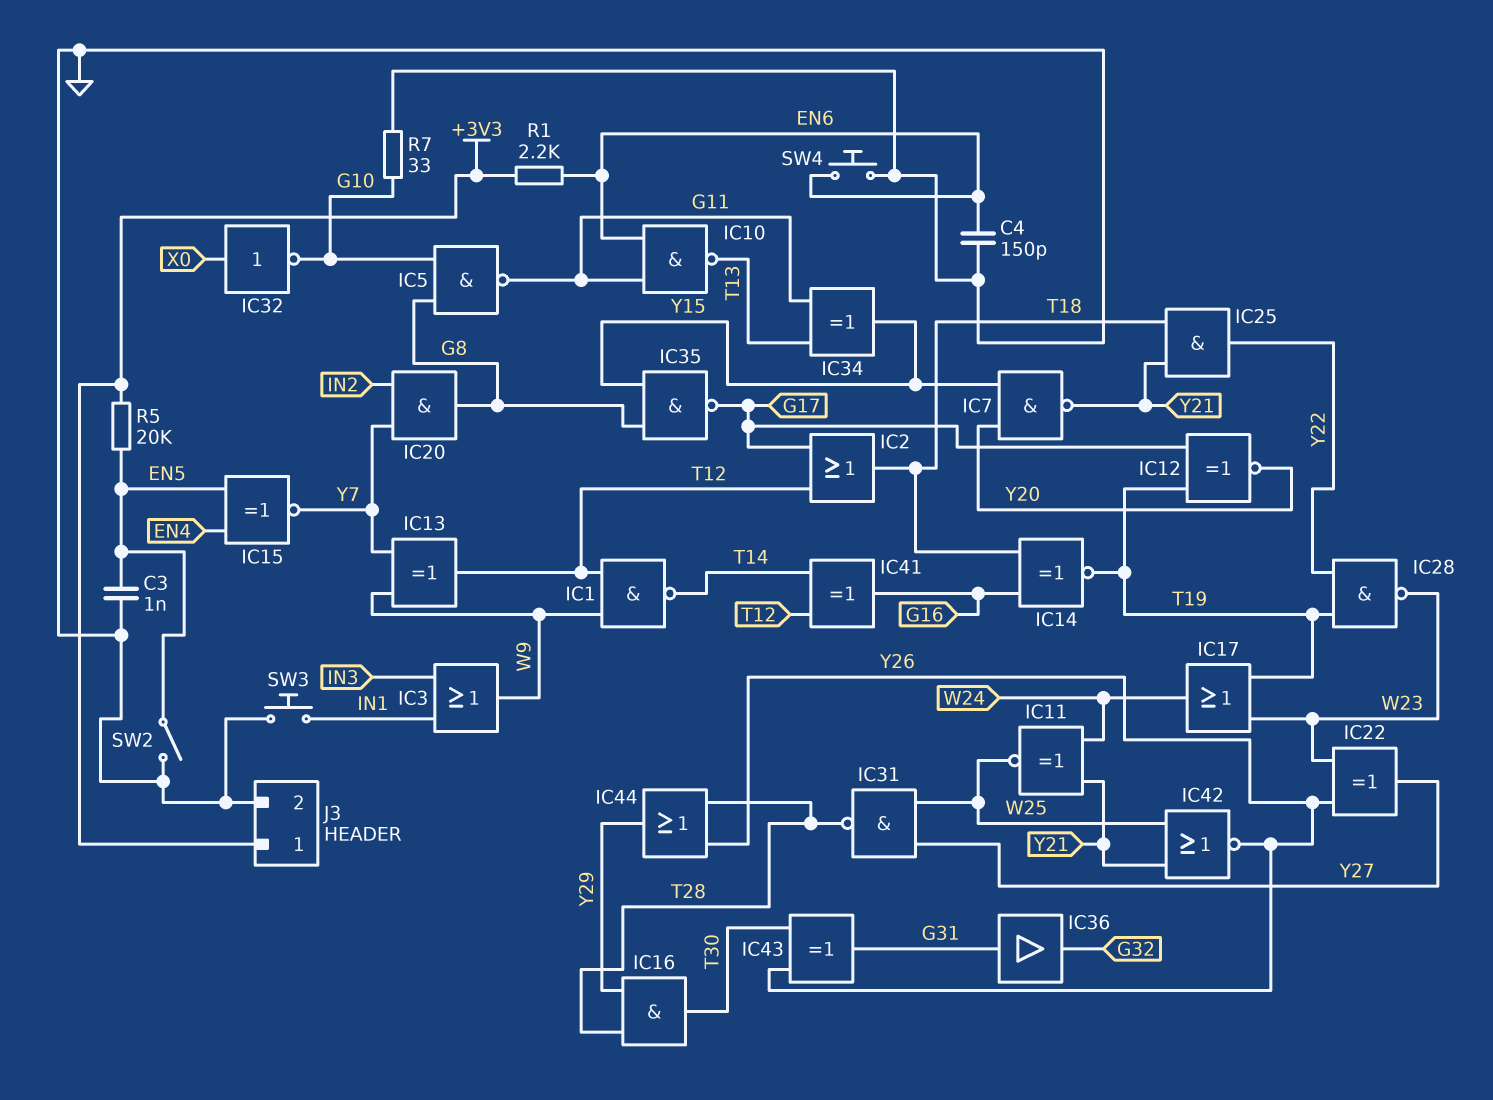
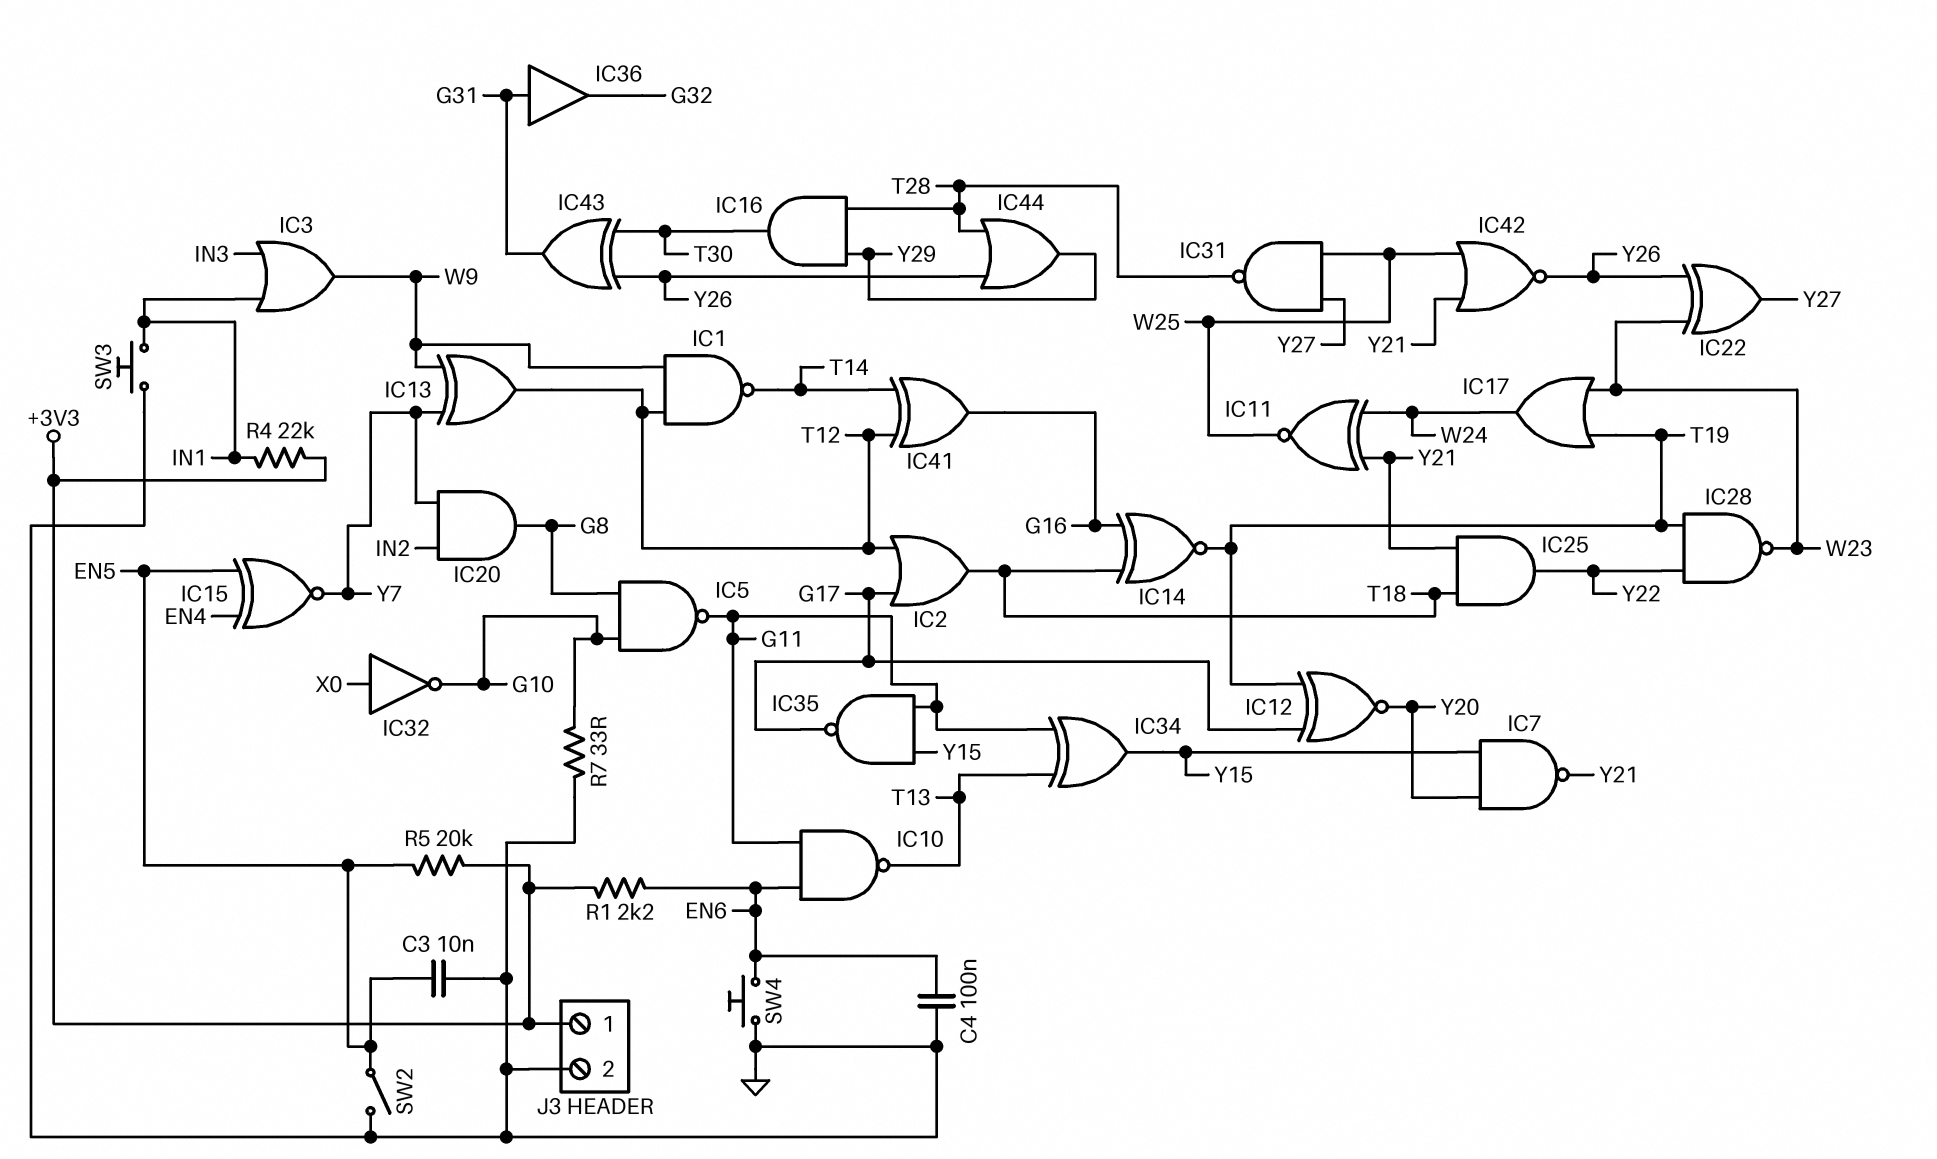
C3: 1nF (EN5, GND) -> 10nF (EN5, GND)
C4: 150pF (EN6, GND) -> 100nF (EN6, GND)
IC35: NAND (in G8, in Y15, out G17) -> NAND (in G11, in Y15, out G17)
R4: none -> 22k (+3V3, IN1)

